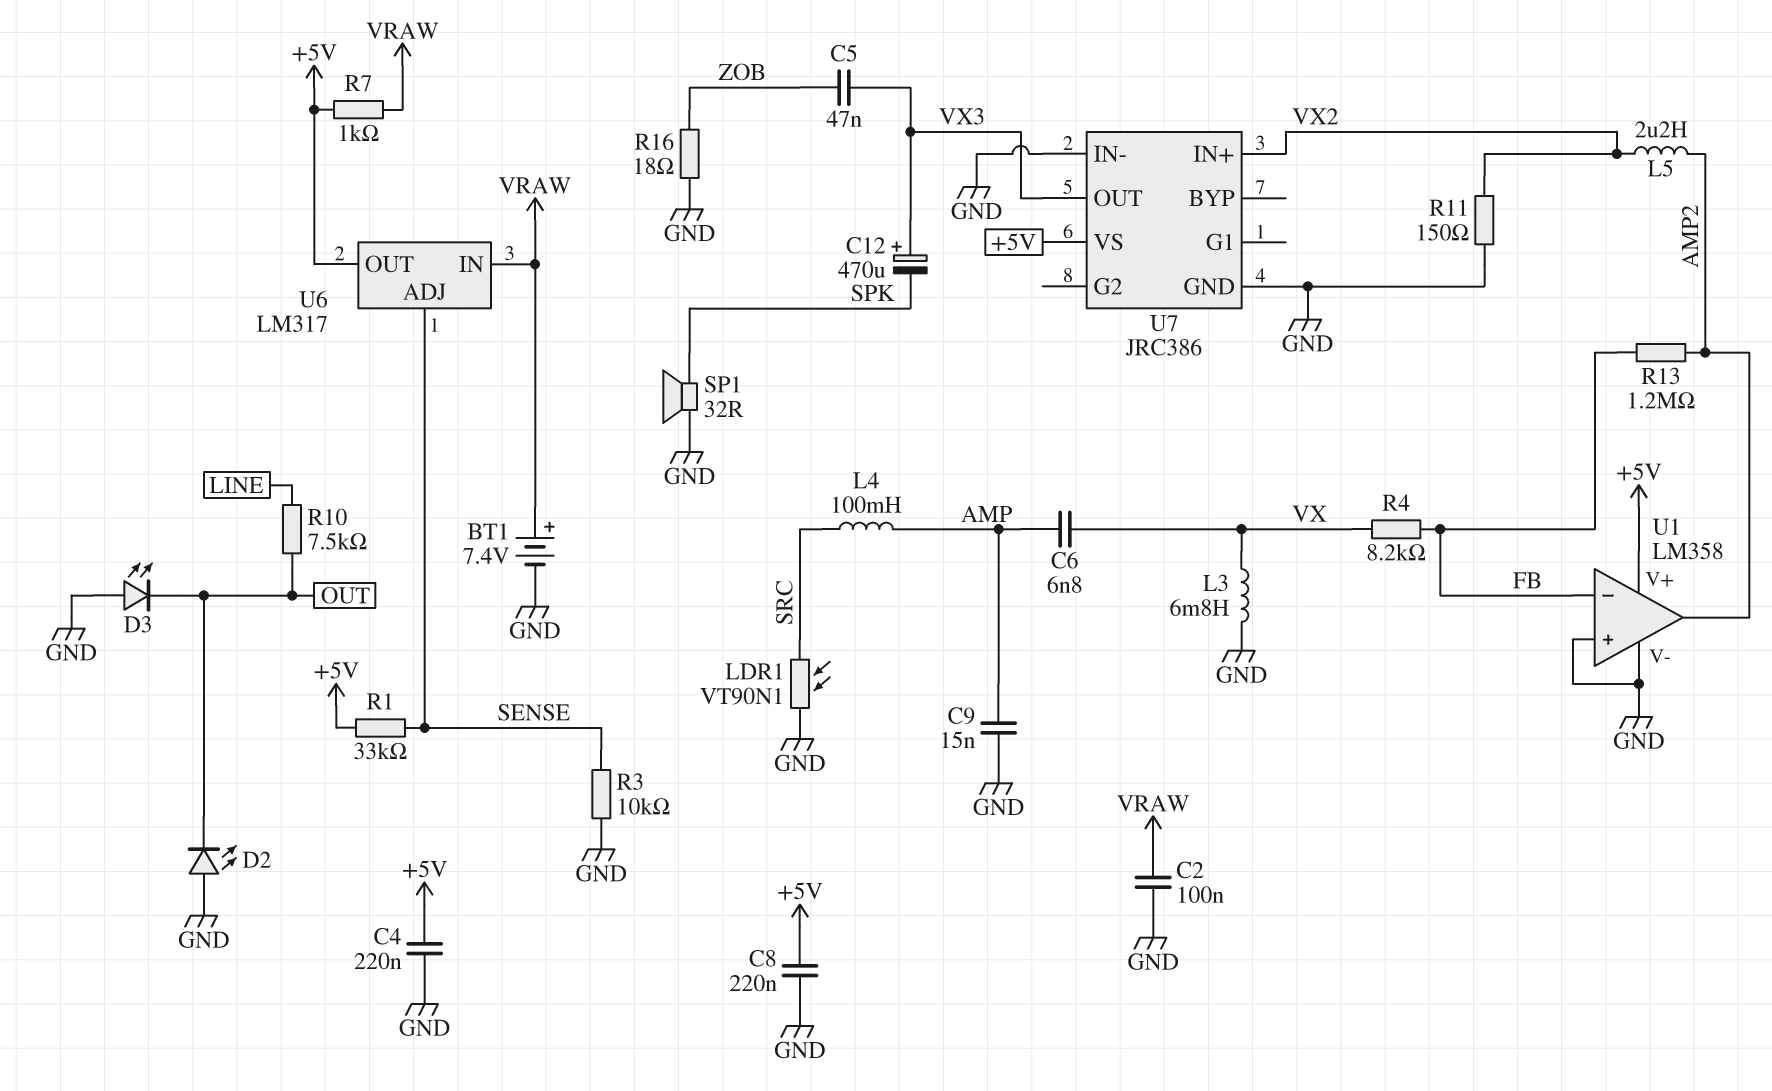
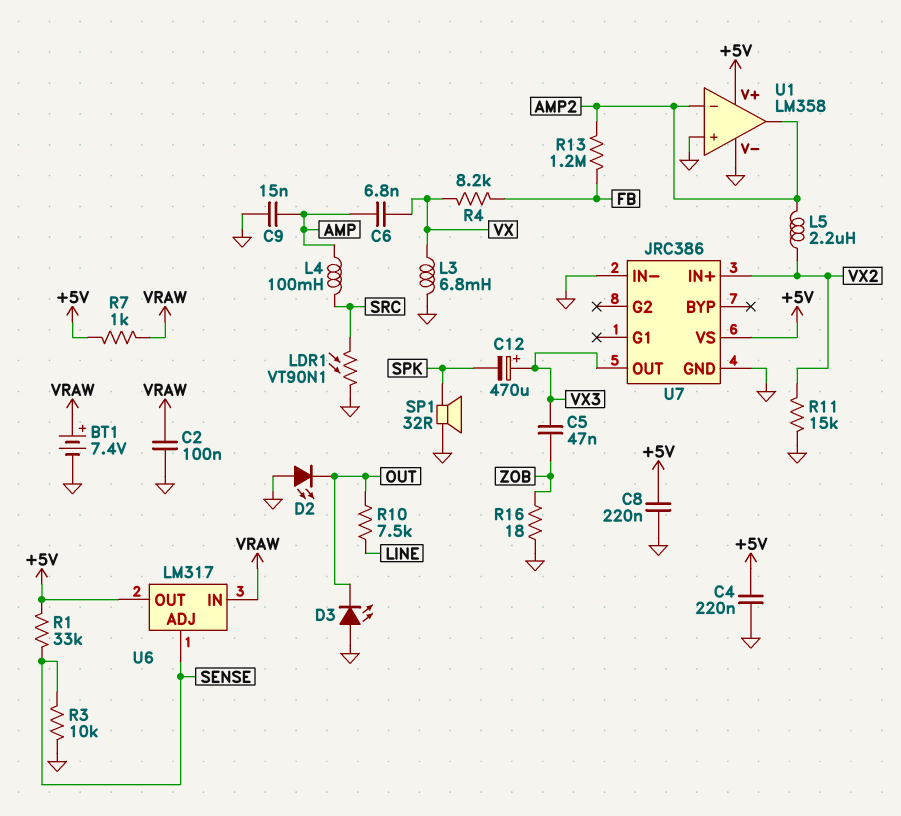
R11: 150 (GND, VX2) -> 15k (GND, VX2)
U1 pin in-: FB -> AMP2

